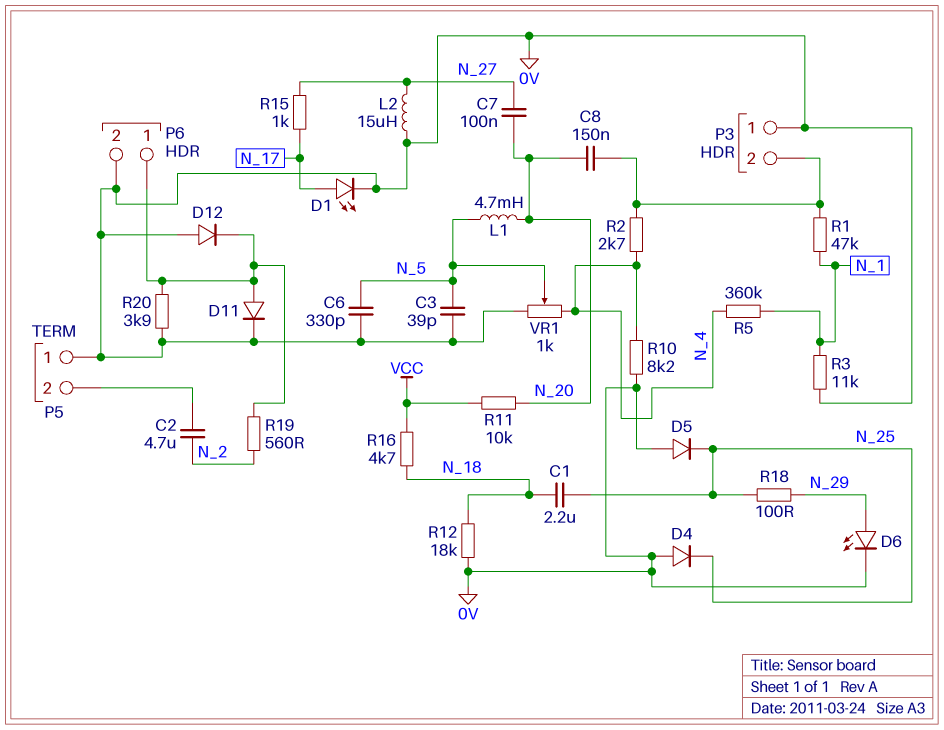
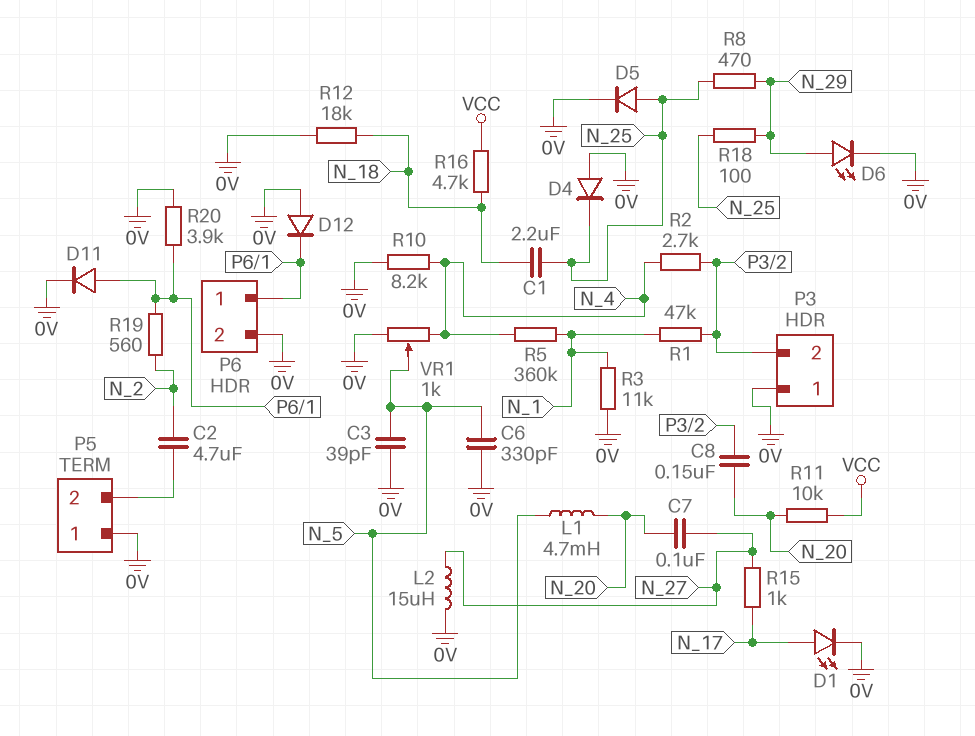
D5: diode (A 0V, K N_25) -> diode (A N_25, K 0V)
R8: none -> 470 (N_25, N_29)

